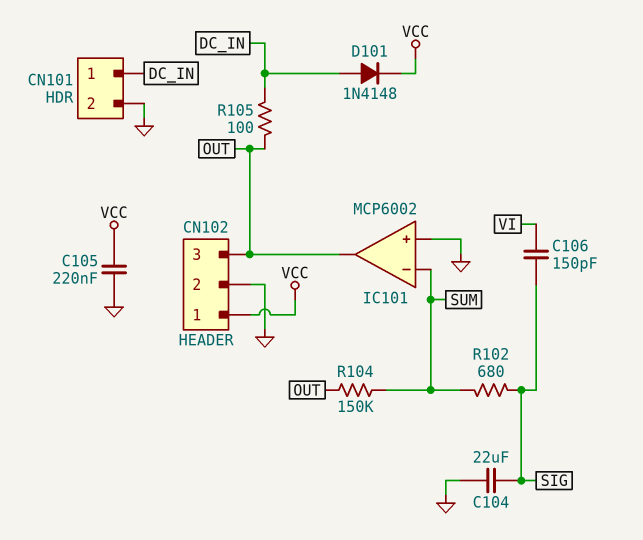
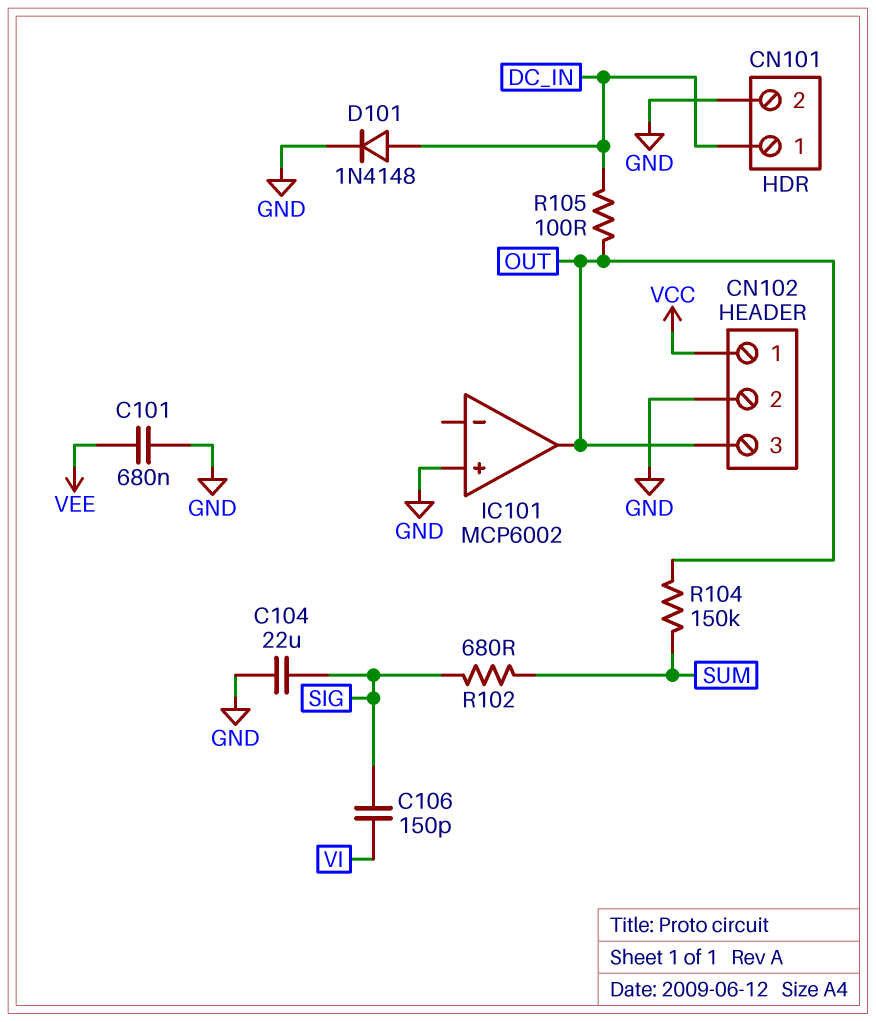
C101: none -> 680nF (GND, VEE)
C105: 220nF (GND, VCC) -> none
D101: diode 1N4148 (A DC_IN, K VCC) -> diode 1N4148 (A DC_IN, K GND)
IC101 pin in-: SUM -> none

